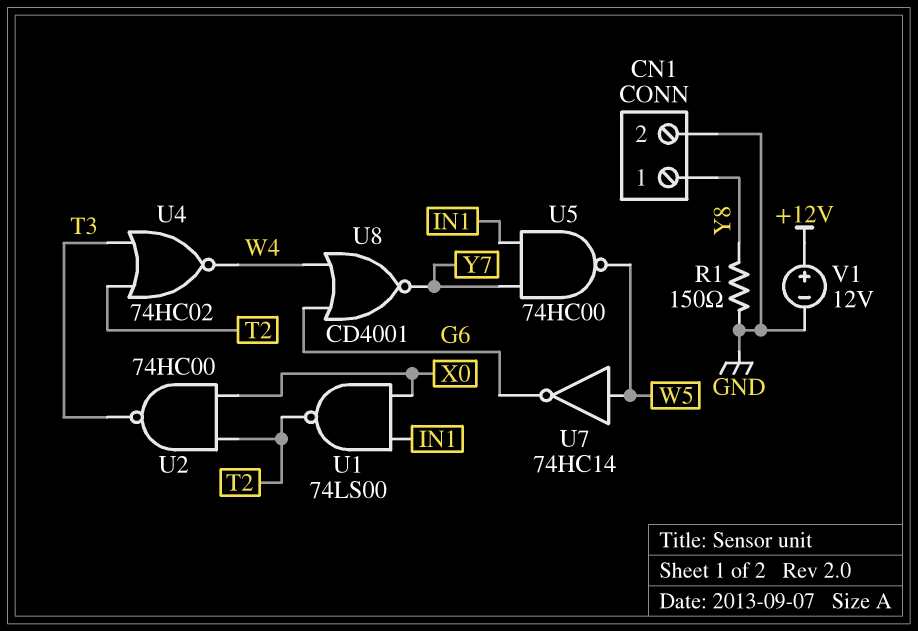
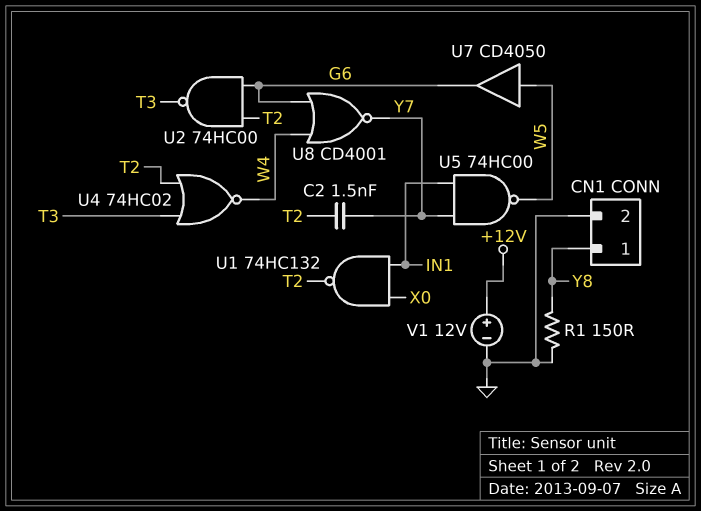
C2: none -> 1.5nF (T2, Y7)
U1: NAND 74LS00 (in IN1, in X0, out T2) -> NAND 74HC132 (in IN1, in X0, out T2)
U2: NAND 74HC00 (in T2, in X0, out T3) -> NAND 74HC00 (in G6, in T2, out T3)
U7: NOT 74HC14 (in W5, out G6) -> buffer CD4050 (in W5, out G6)

